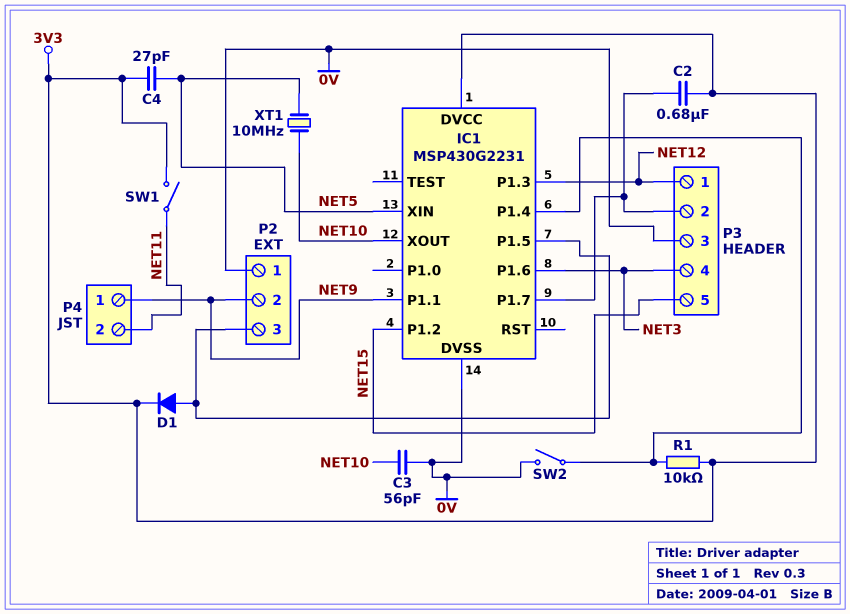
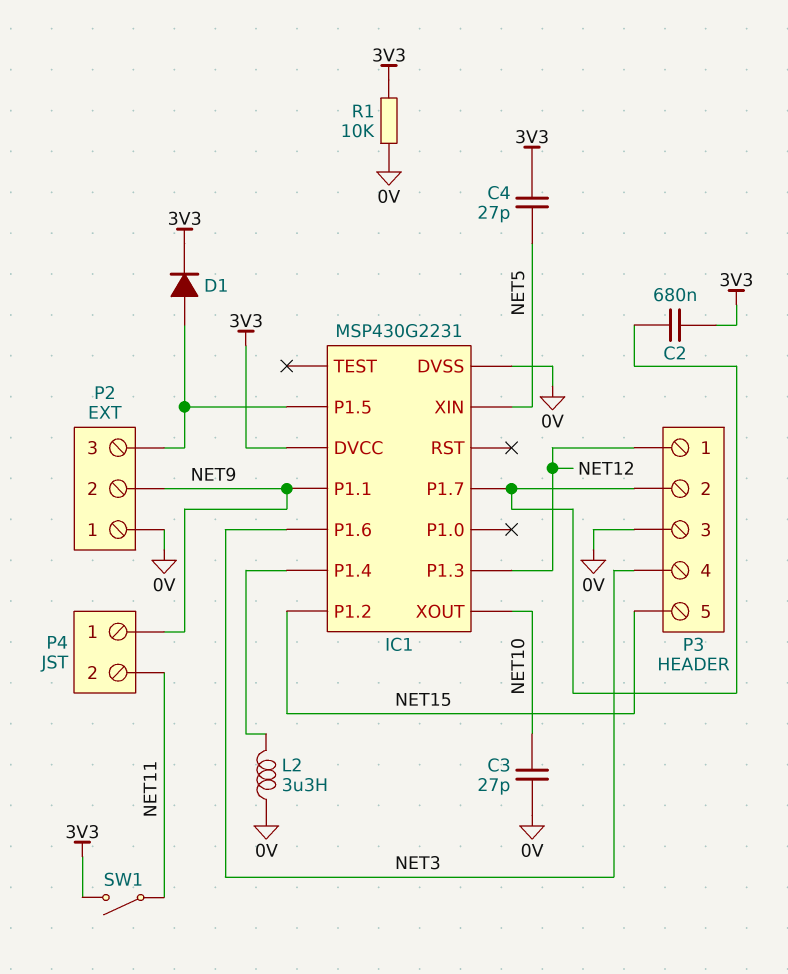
C3: 56pF (0V, NET10) -> 27pF (0V, NET10)
L2: none -> 3.3uH (0V, IC1/P1.4)
R1: 10k (3V3, IC1/P1.4) -> 10k (0V, 3V3)
SW2: switch (0V, IC1/P1.4) -> none
XT1: 10MHz (NET5, NET10) -> none

